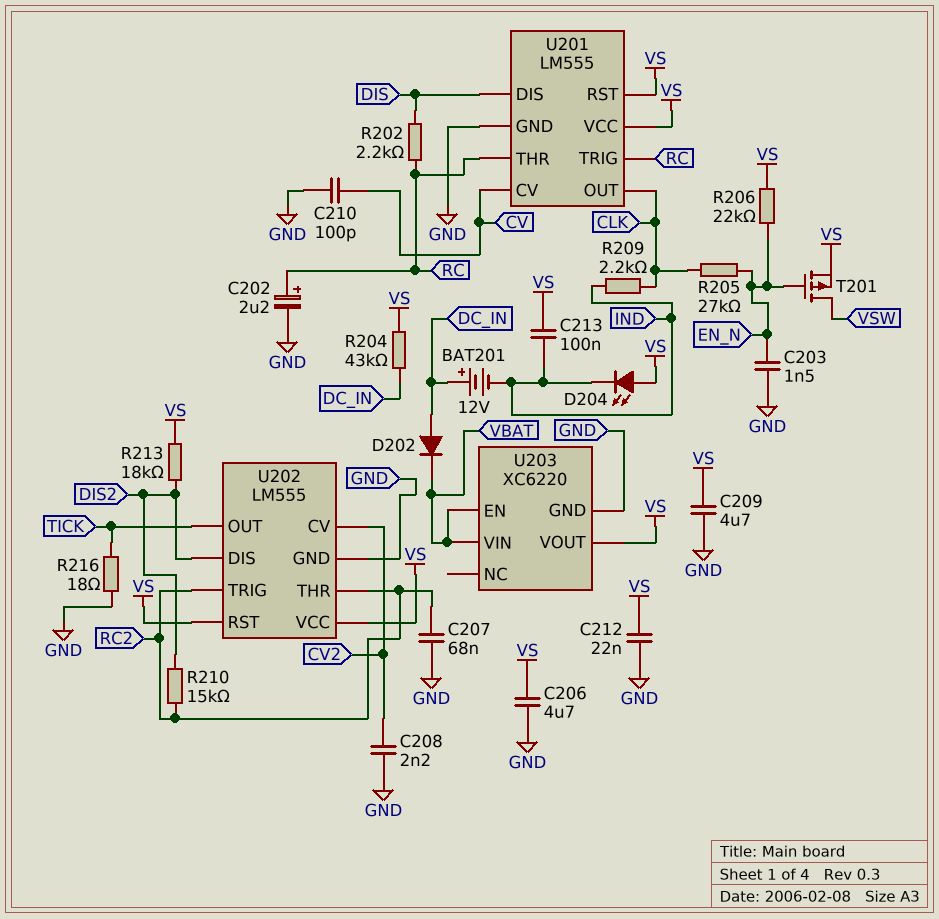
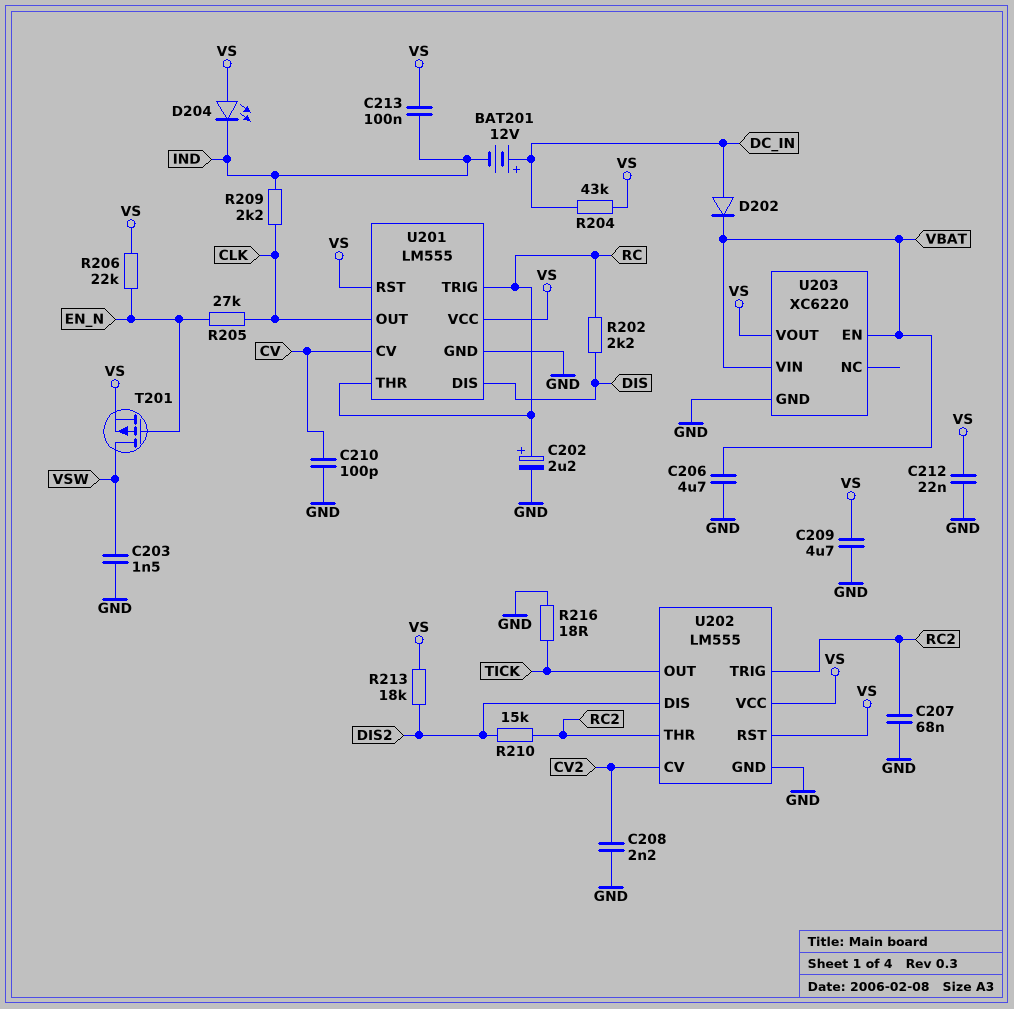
C203: 1.5nF (EN_N, GND) -> 1.5nF (GND, VSW)
C206: 4.7uF (GND, VS) -> 4.7uF (GND, VBAT)

